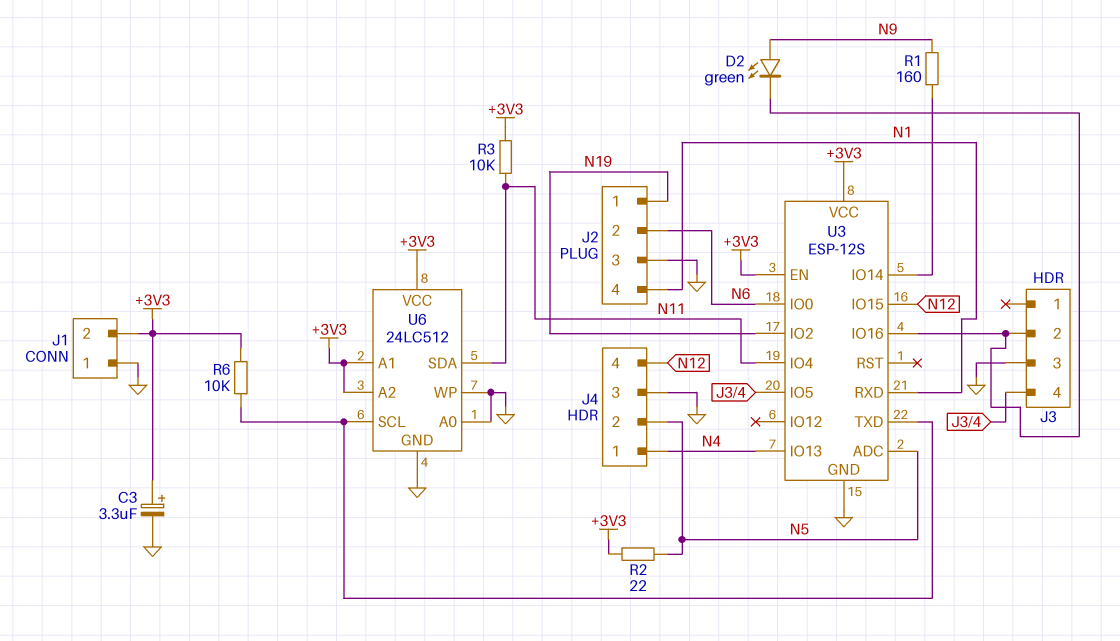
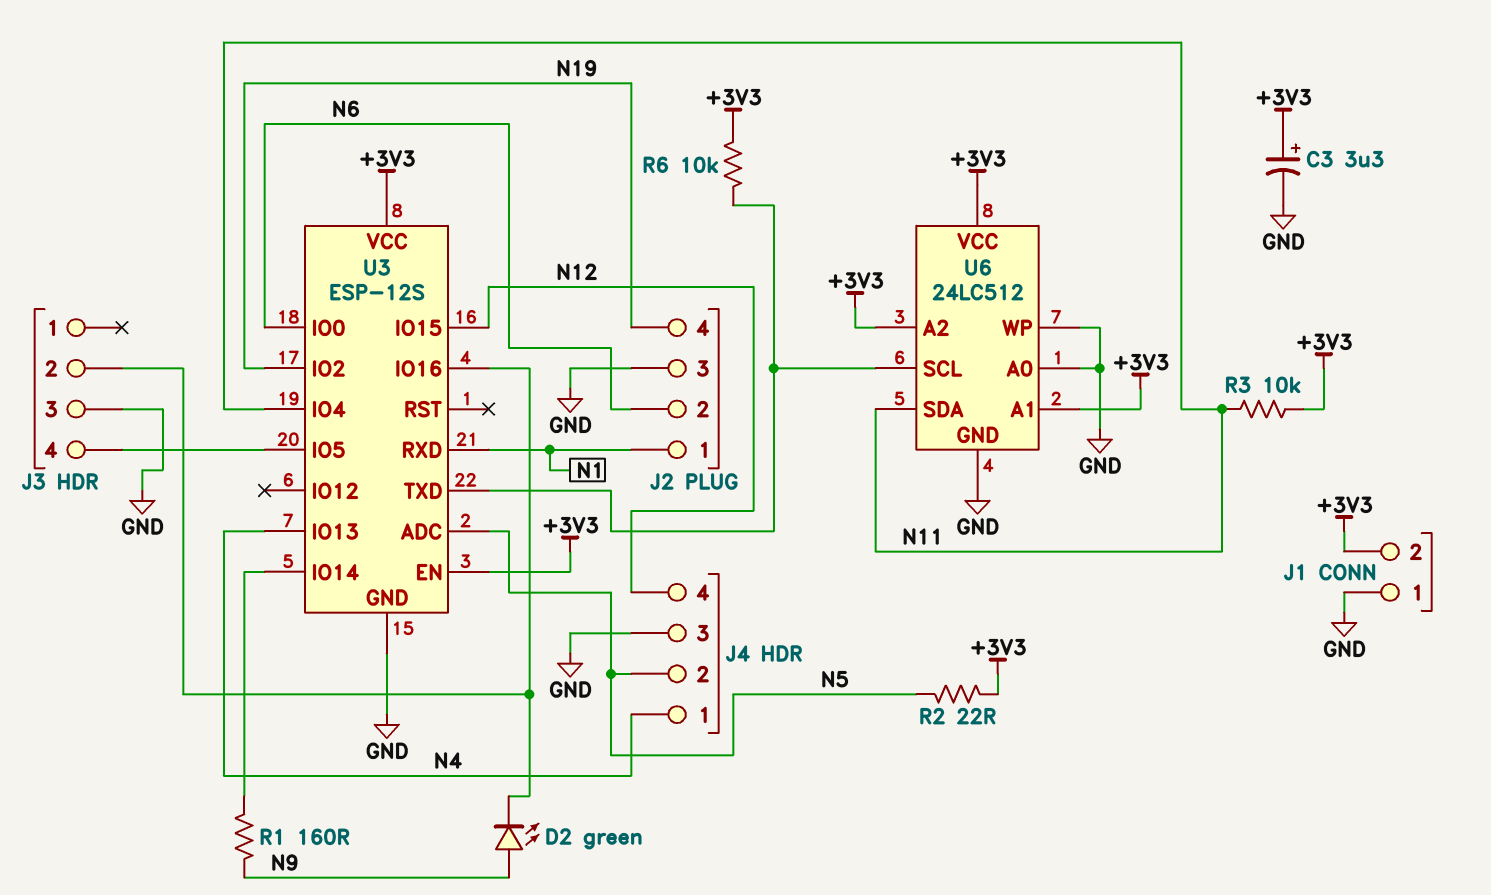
J2 pin 1: N19 -> N1
J2 pin 4: N1 -> N19

